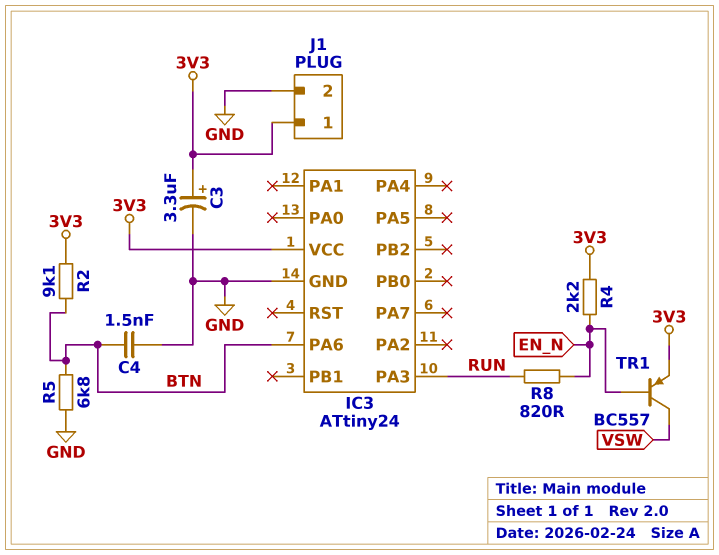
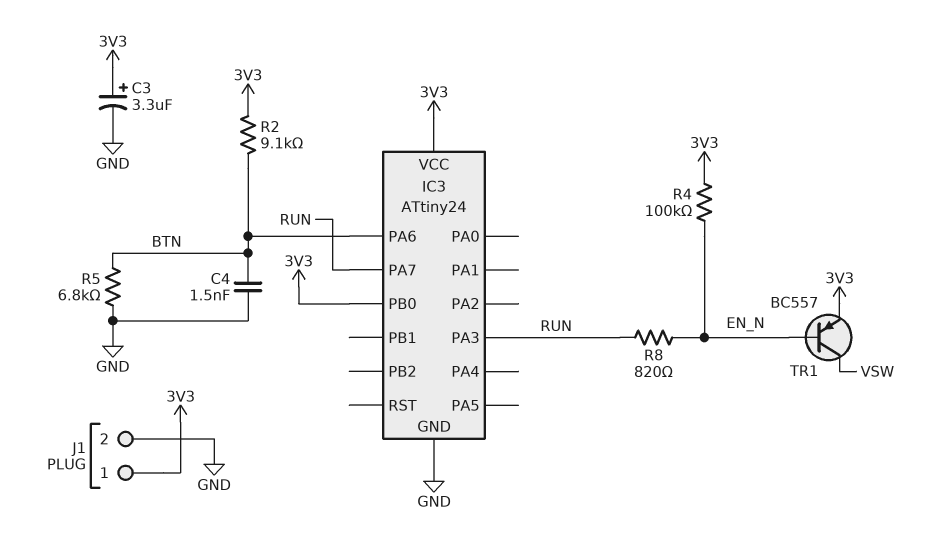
IC3 pin PA7: none -> RUN
IC3 pin PB0: none -> 3V3
R4: 2.2k (3V3, EN_N) -> 100k (3V3, EN_N)

